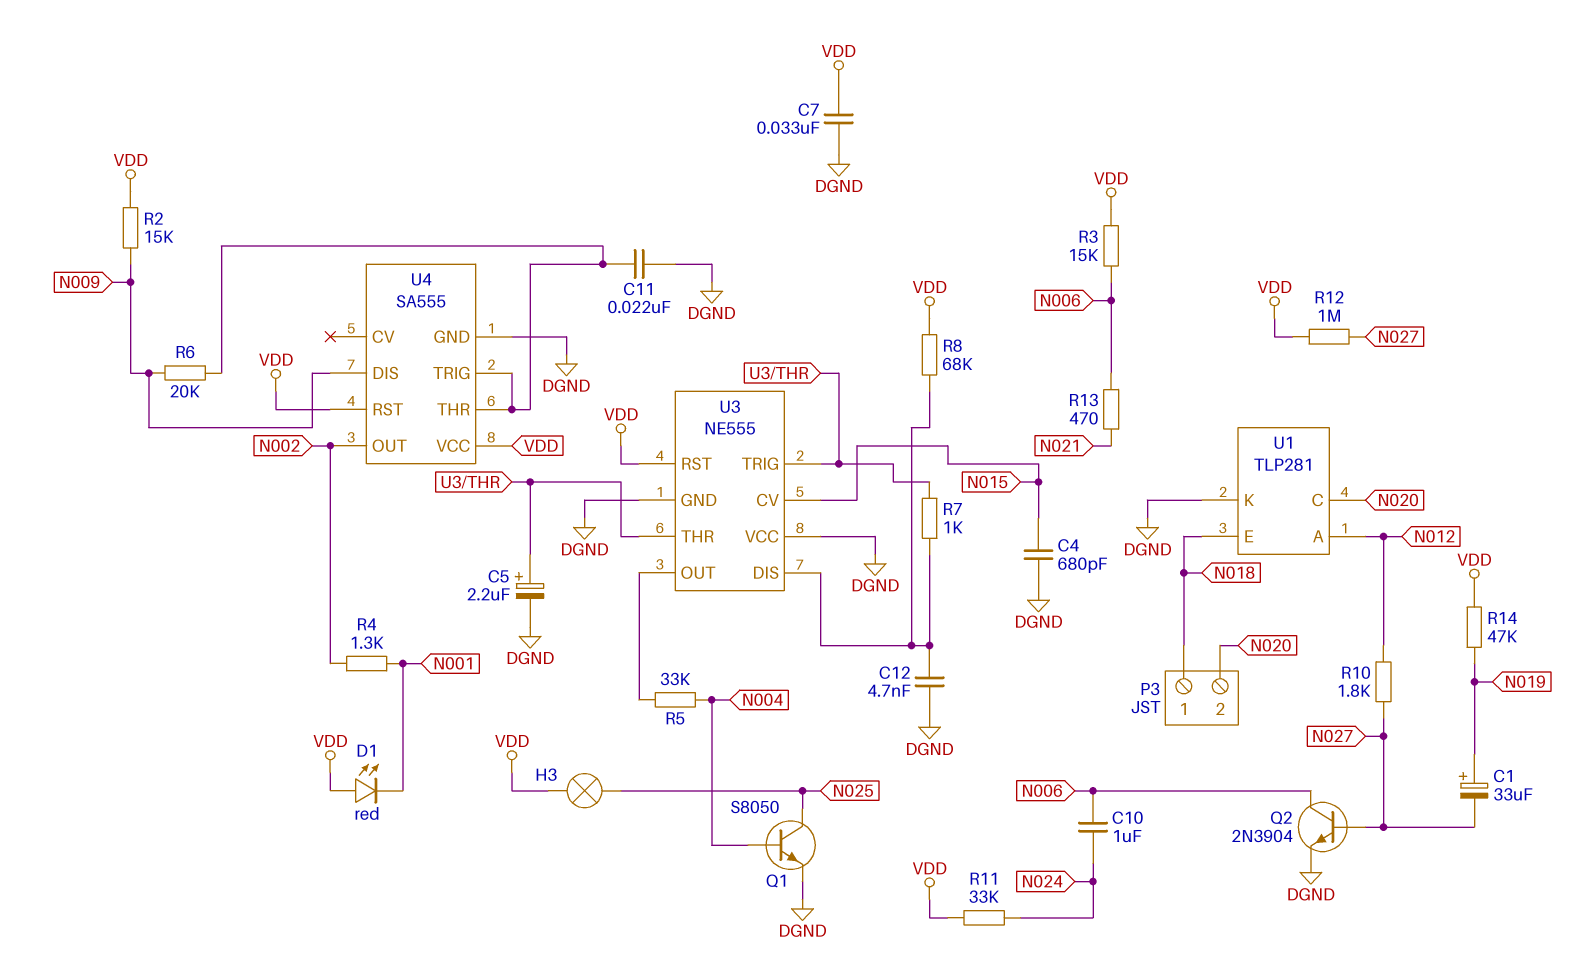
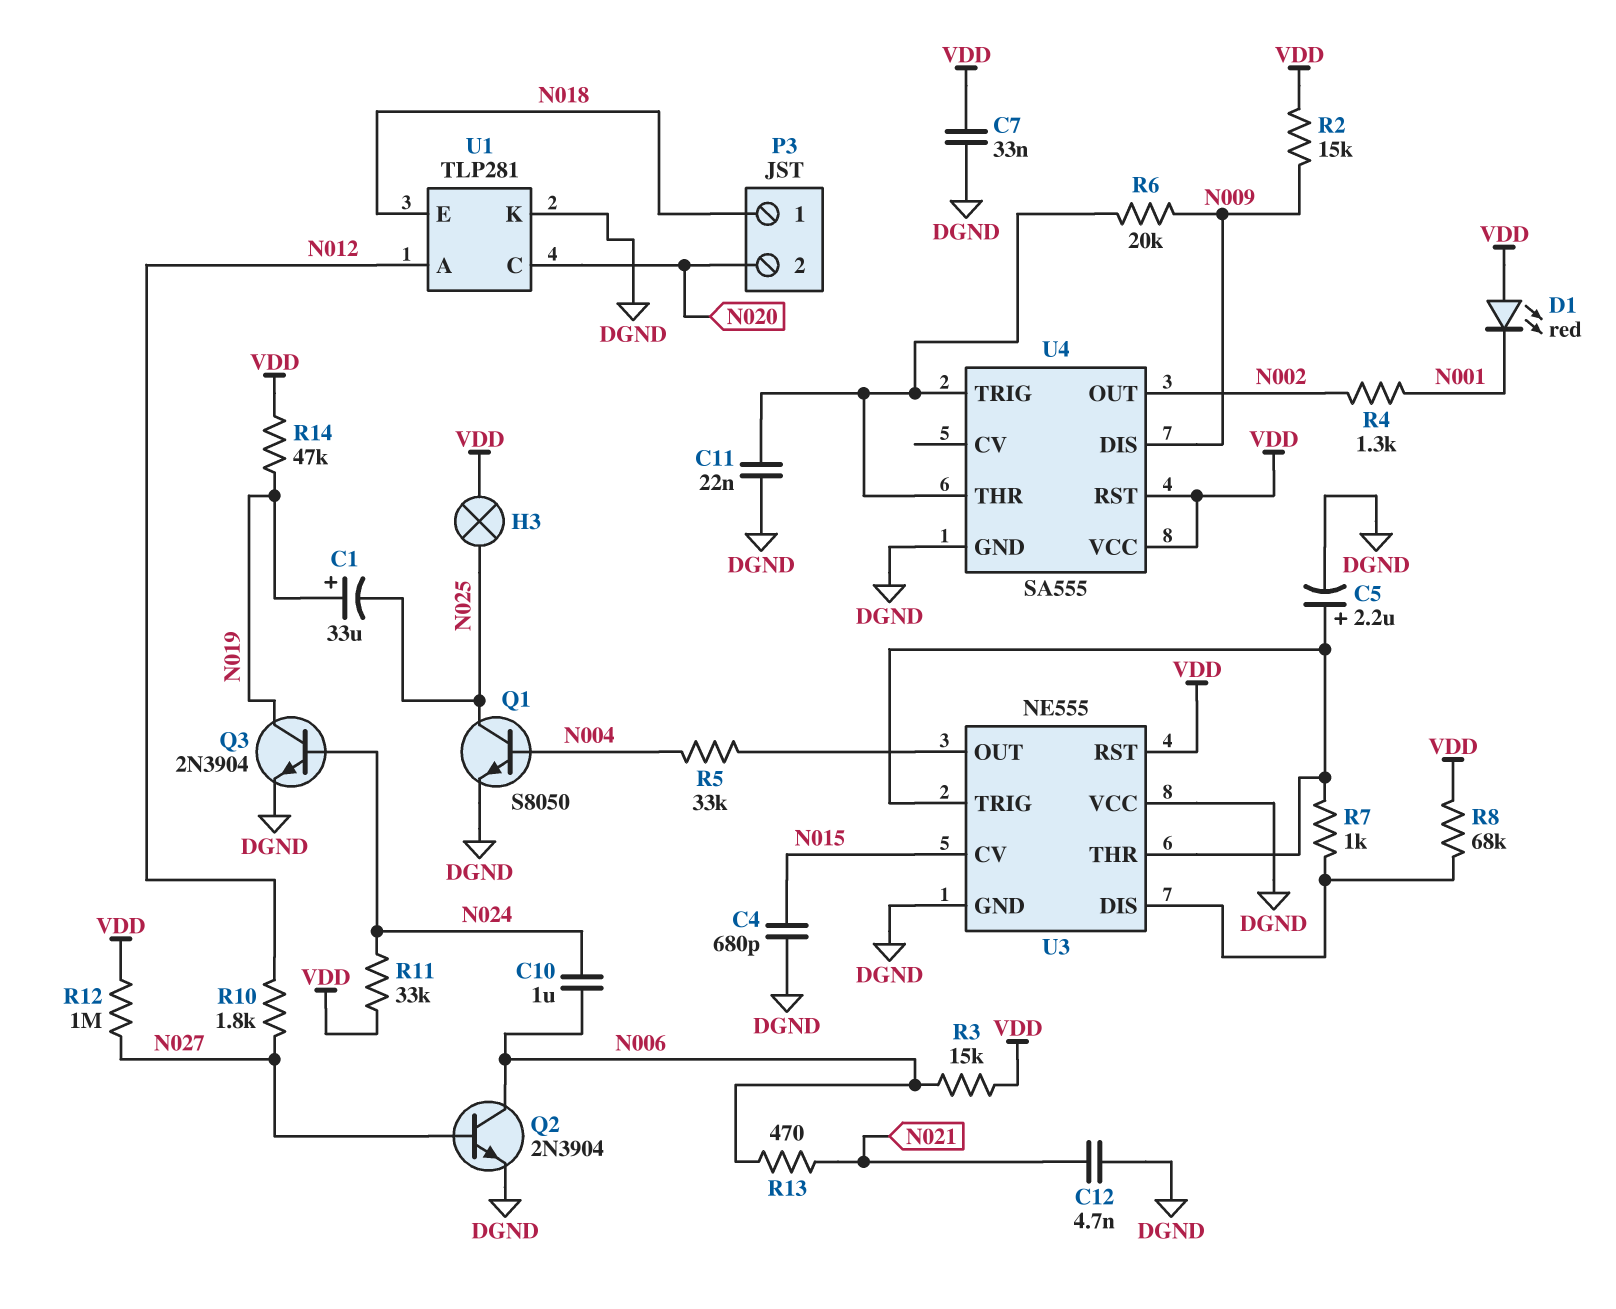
C1: 33uF (plus N019, minus N027) -> 33uF (plus N019, minus N025)
C12: 4.7nF (DGND, U3/DIS) -> 4.7nF (DGND, N021)
Q3: none -> NPN 2N3904 (B N024, C N019, E DGND)

